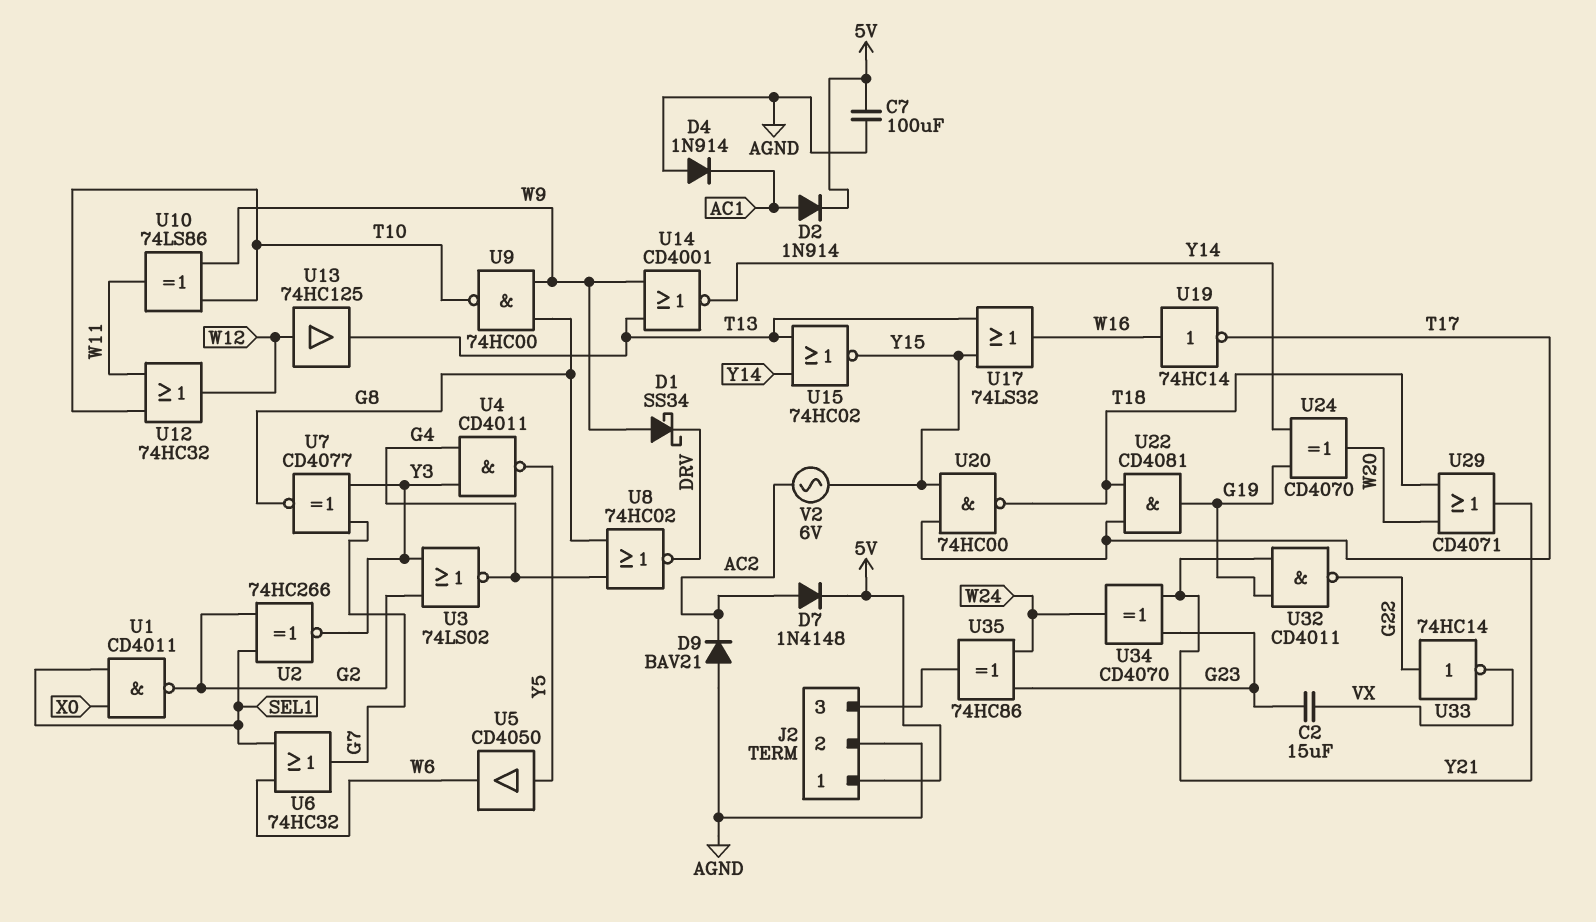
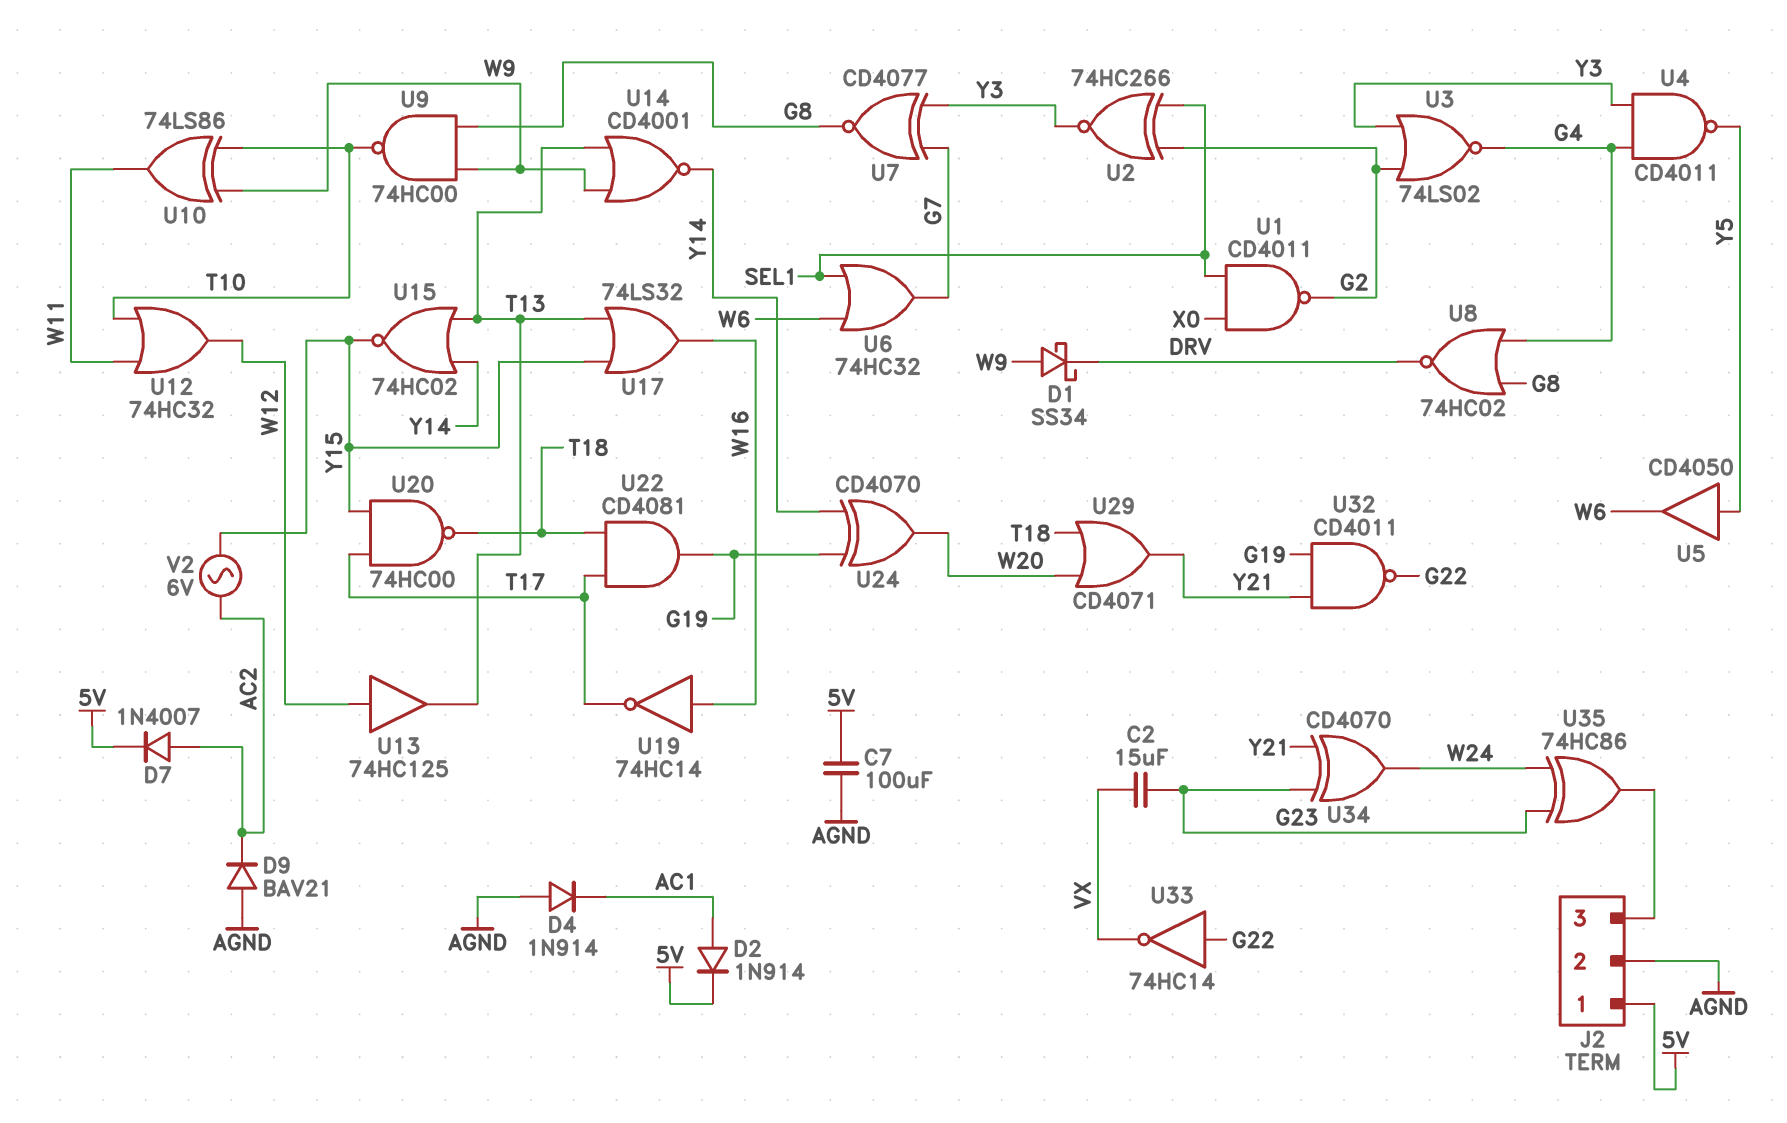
D7: diode 1N4148 (A AC2, K 5V) -> diode 1N4007 (A AC2, K 5V)

